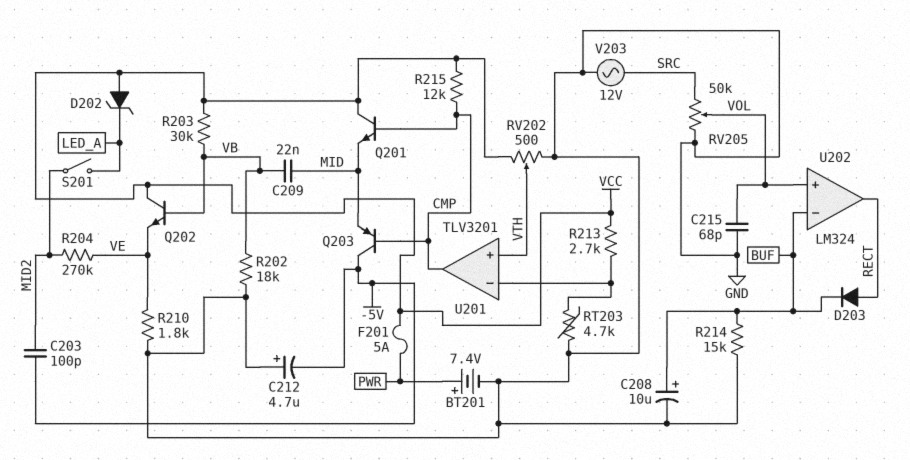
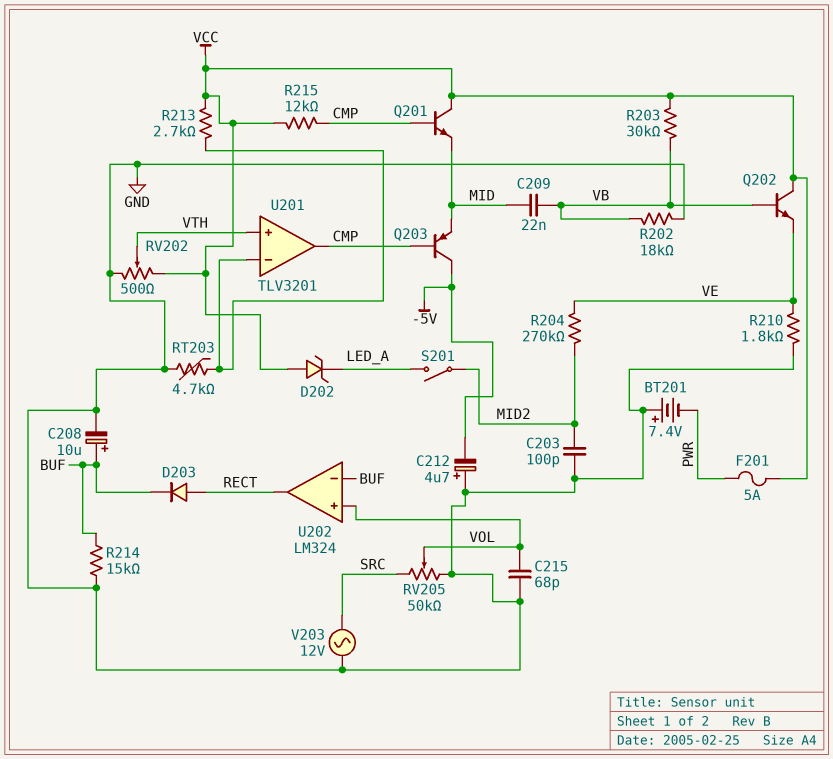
BT201: 7.4V (plus PWR, minus GND) -> 7.4V (plus GND, minus PWR)
C203: 100pF (-5V, MID2) -> 100pF (GND, MID2)

